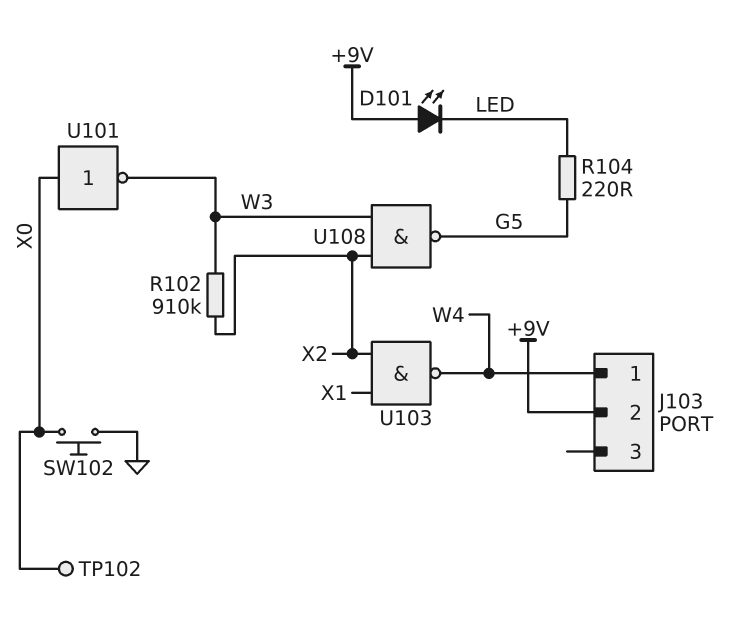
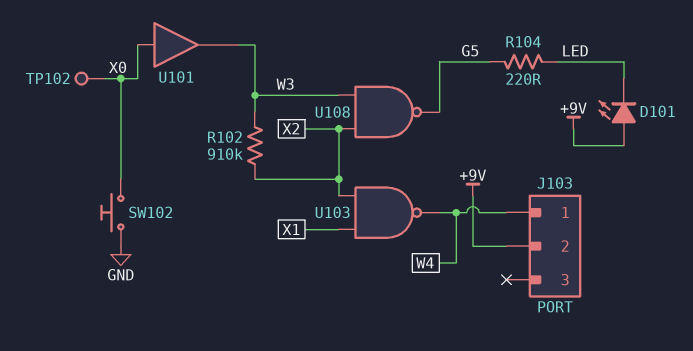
U101: NOT (in X0, out W3) -> buffer (in X0, out W3)

